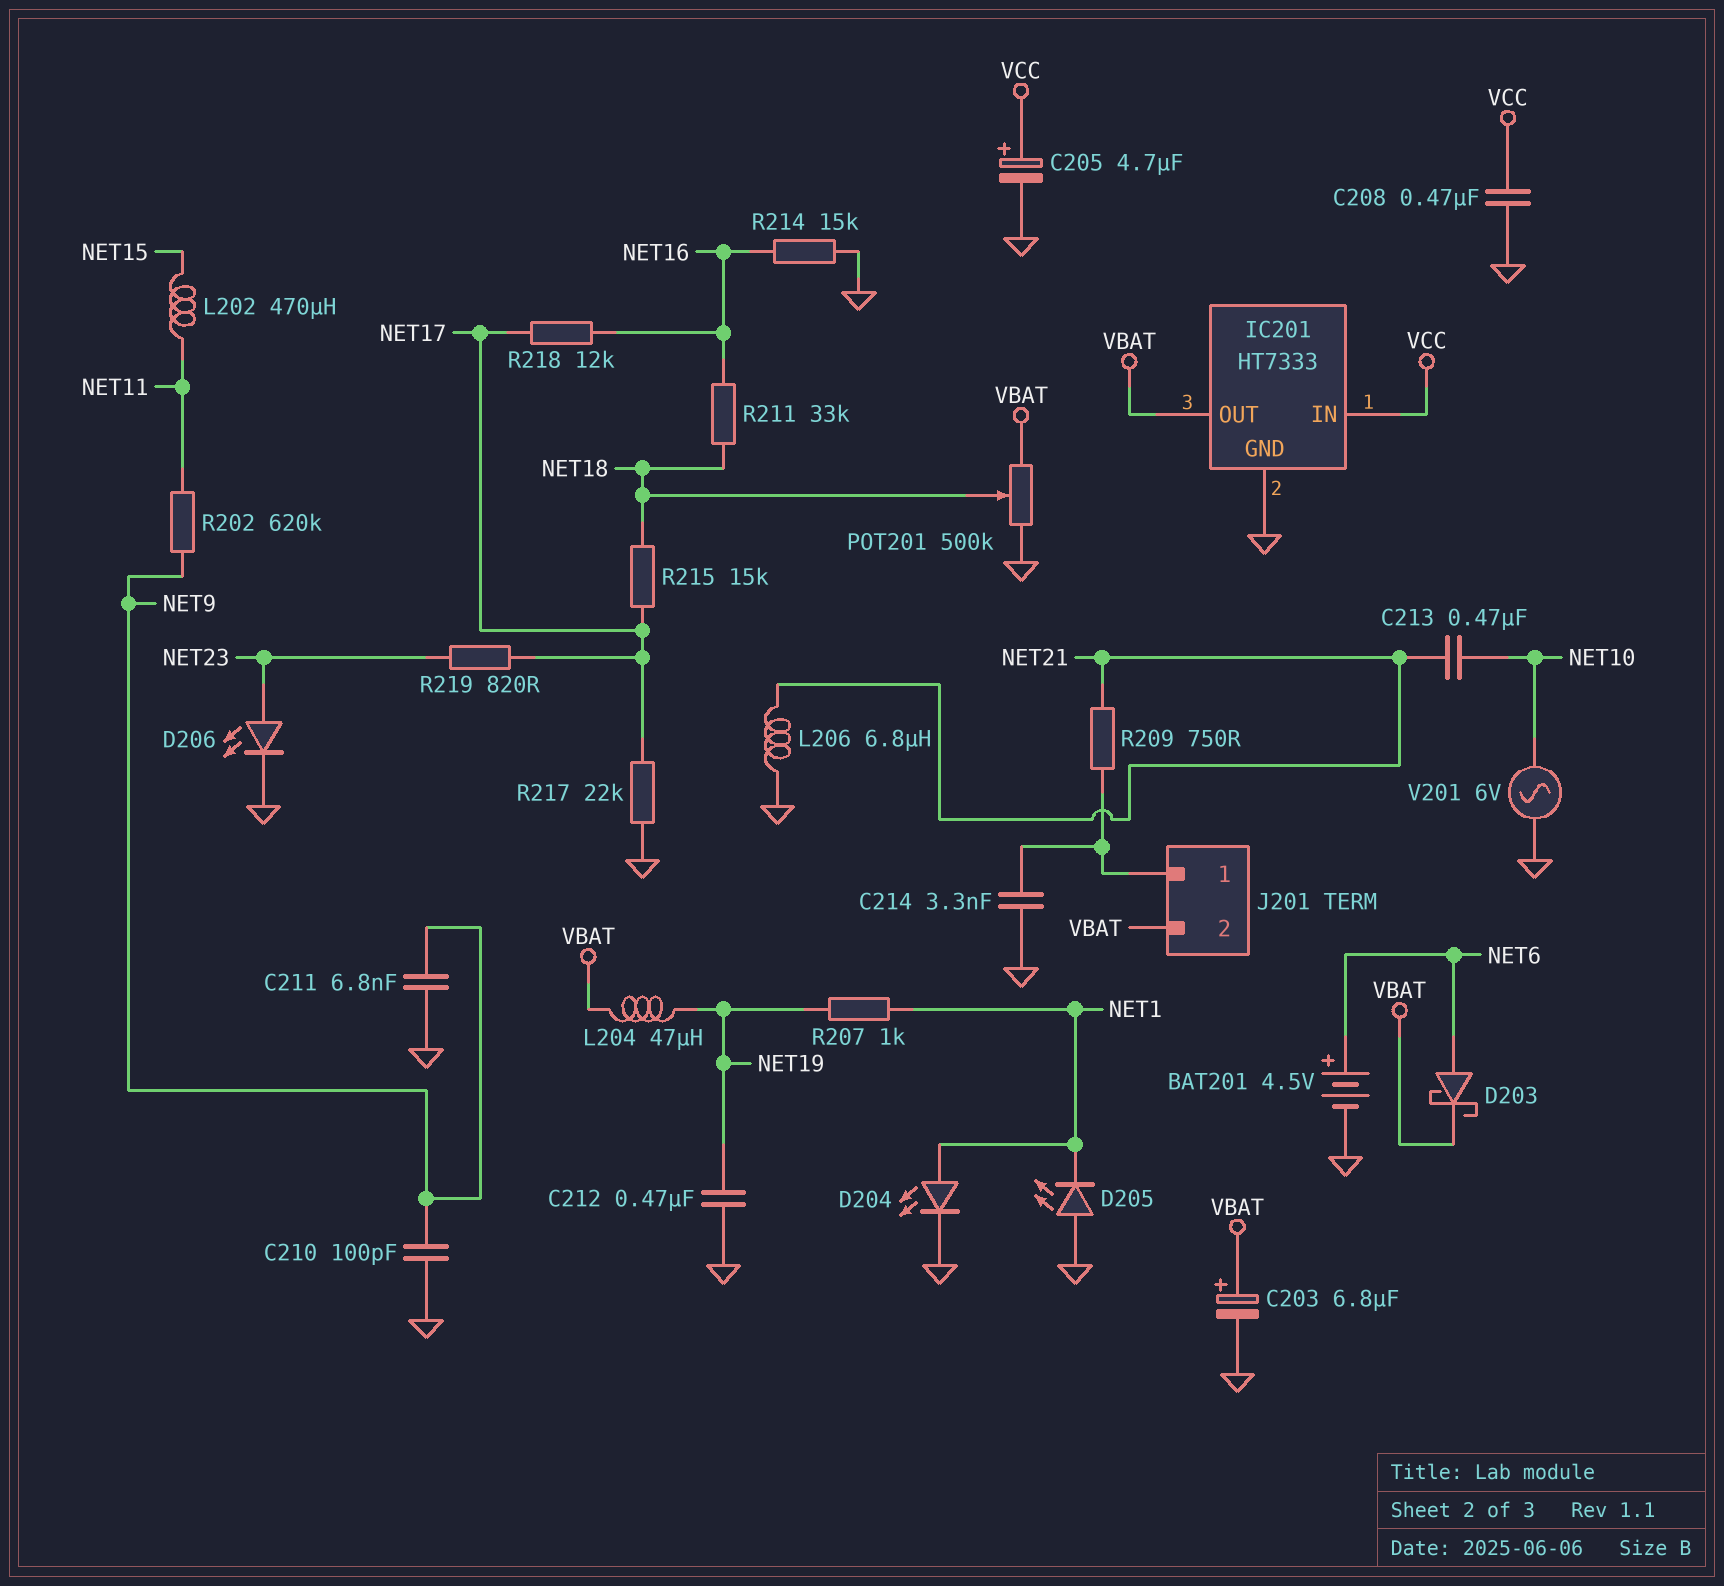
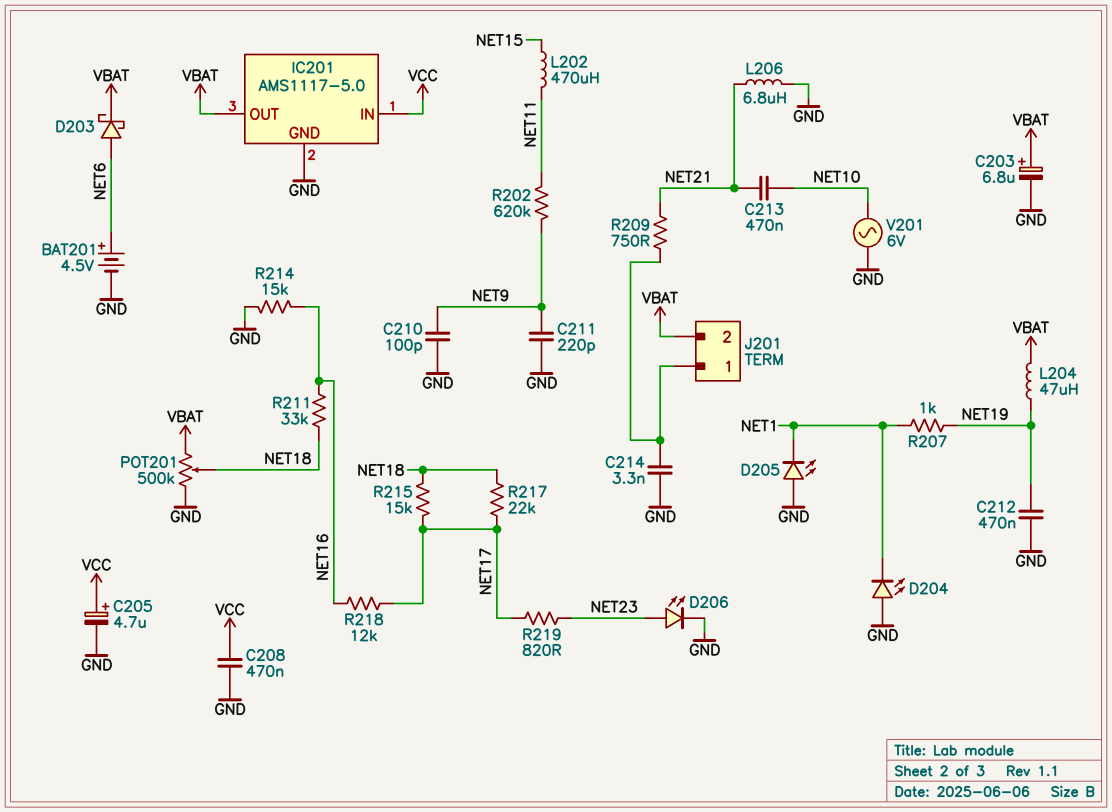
C211: 6.8nF (GND, NET9) -> 220pF (GND, NET9)
D204: LED (A NET1, K GND) -> LED (A GND, K NET1)
IC201: HT7333 -> AMS1117-5.0
R217: 22k (GND, NET17) -> 22k (NET17, NET18)

